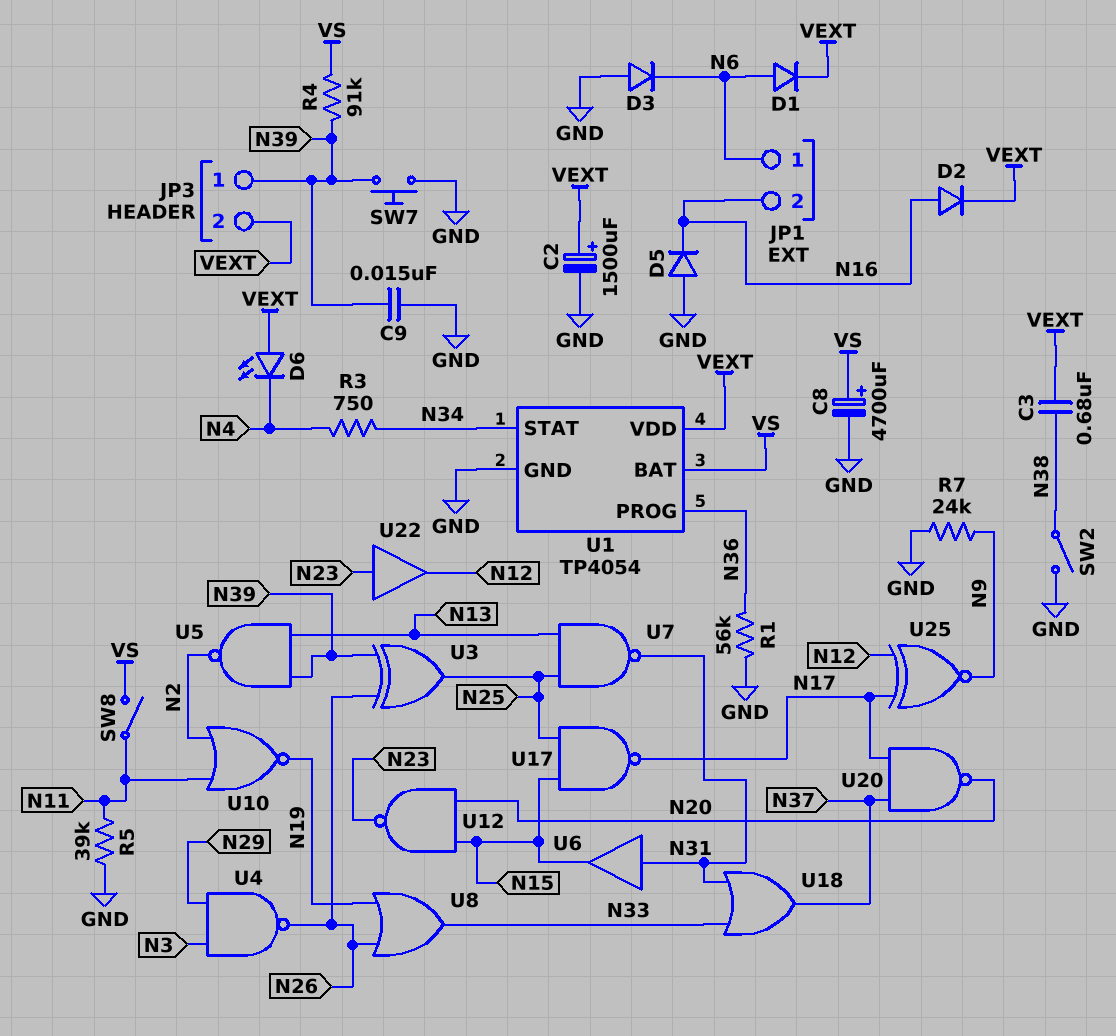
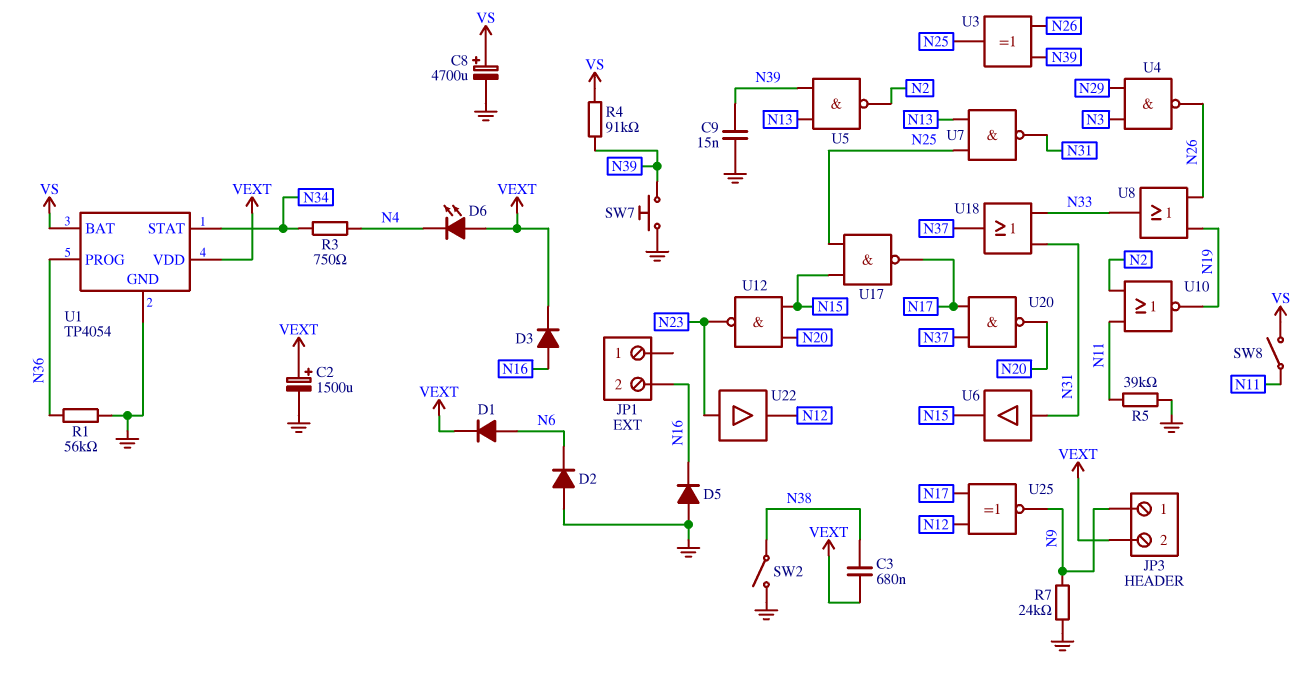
D2: diode (A N16, K VEXT) -> diode (A GND, K N6)
D3: diode (A GND, K N6) -> diode (A N16, K VEXT)
JP1 pin 1: N6 -> none
JP3 pin 1: N39 -> N9

